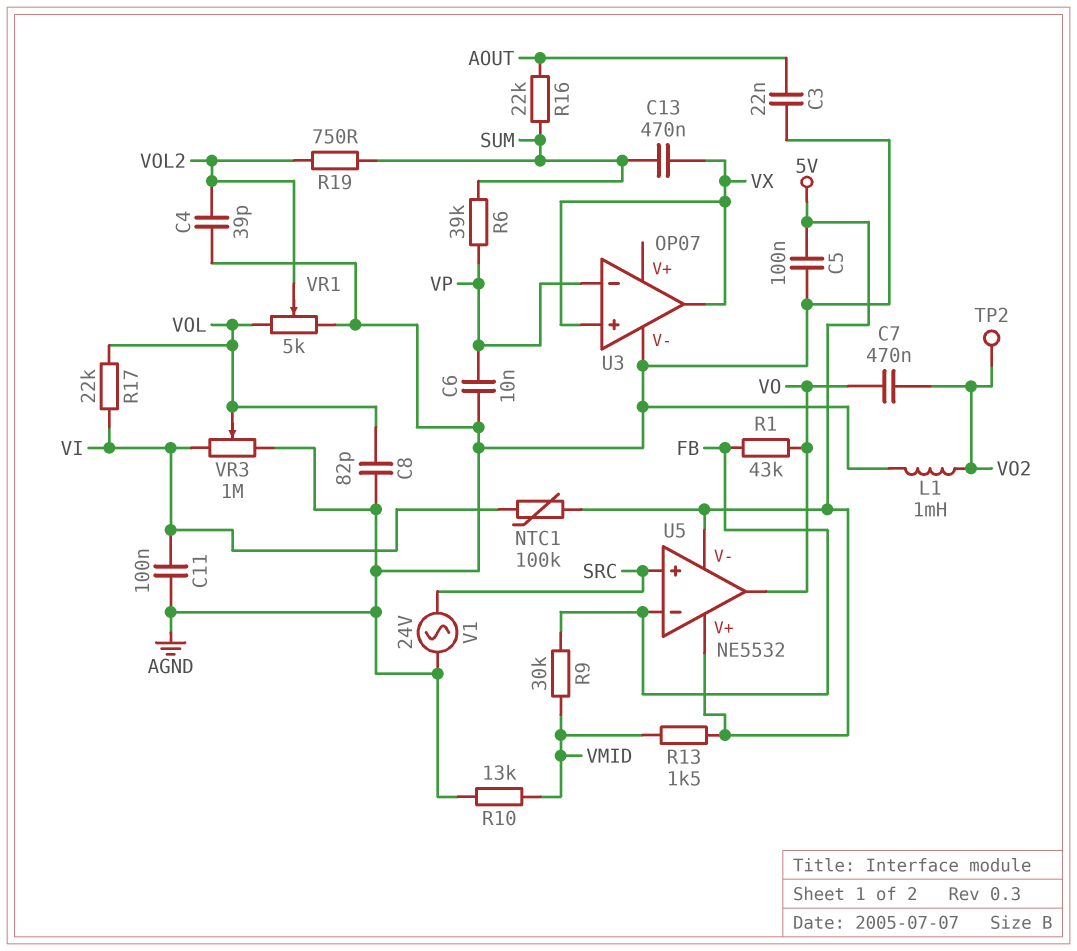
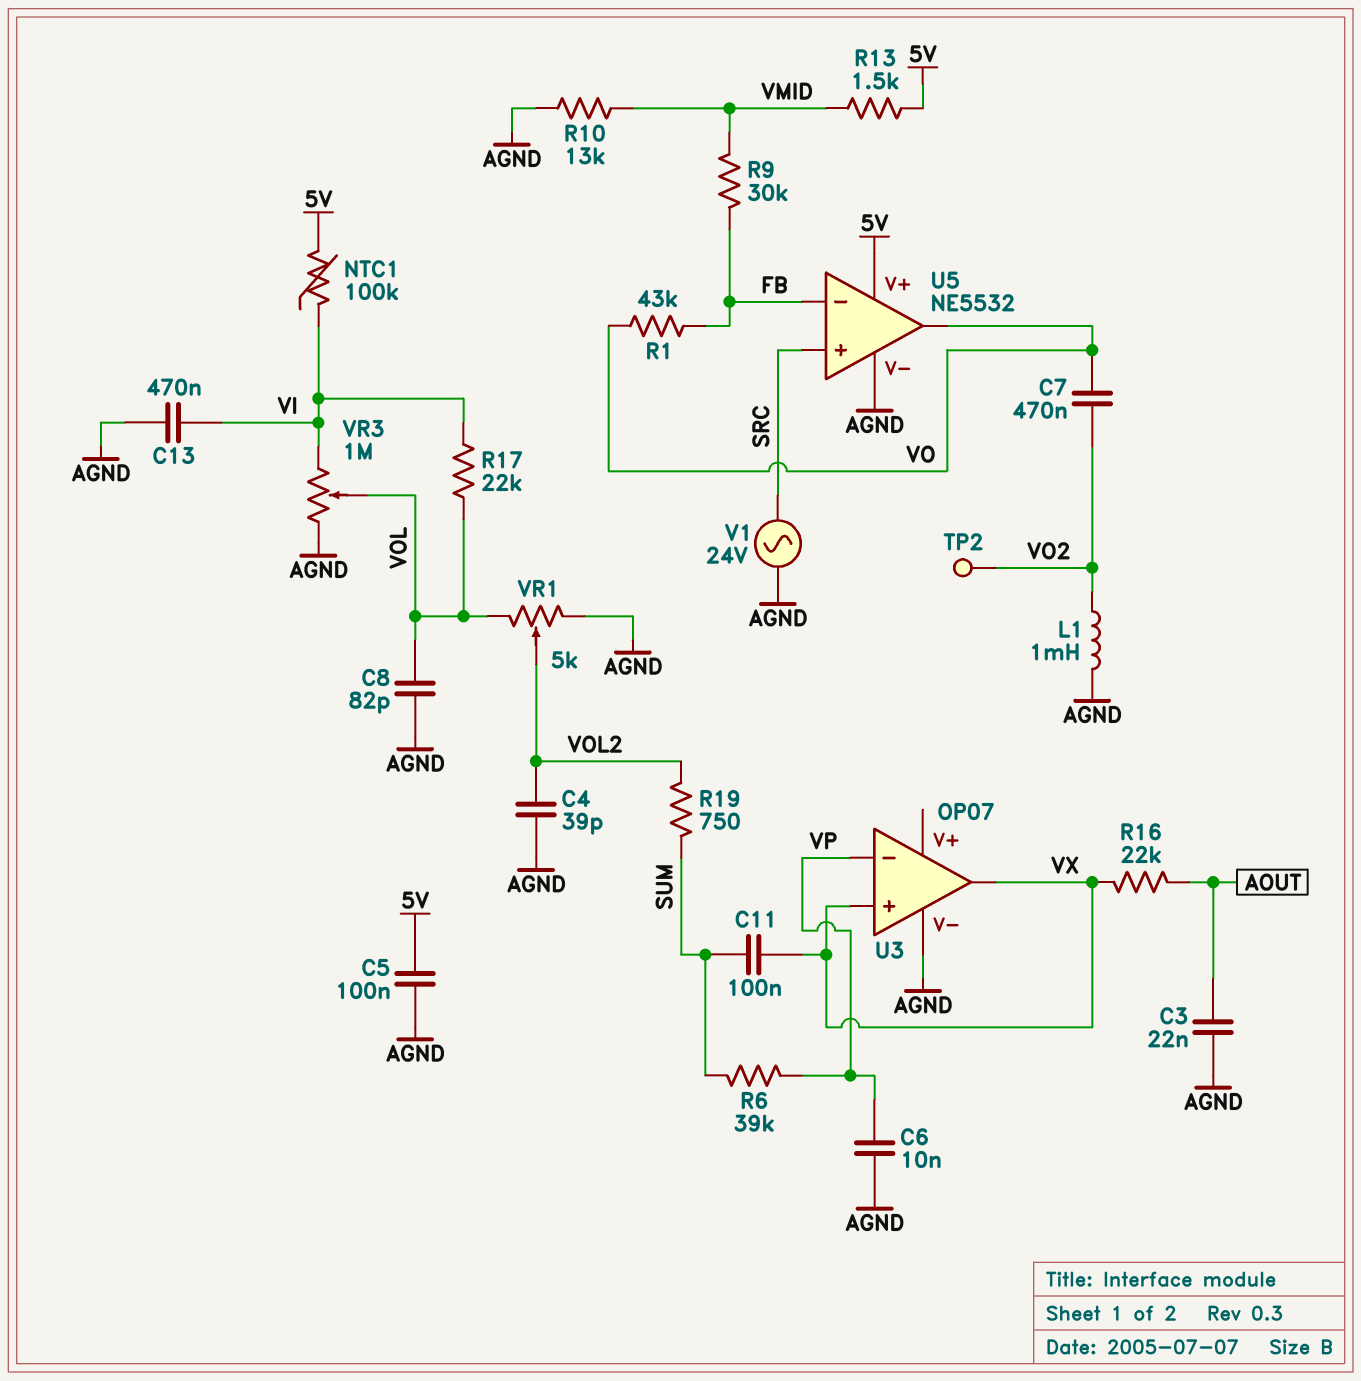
C11: 100nF (AGND, VI) -> 100nF (SUM, VX)
C13: 470nF (SUM, VX) -> 470nF (AGND, VI)
R16: 22k (AOUT, SUM) -> 22k (AOUT, VX)
U5 pin V-: 5V -> AGND

